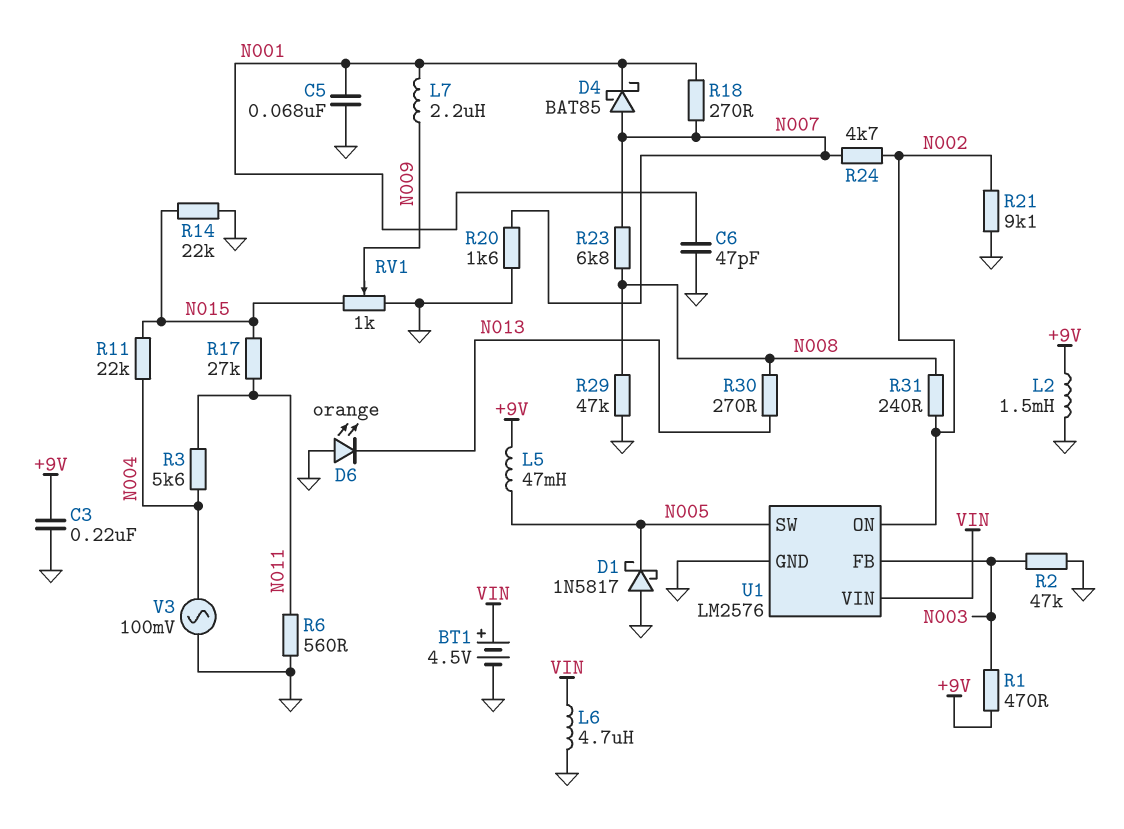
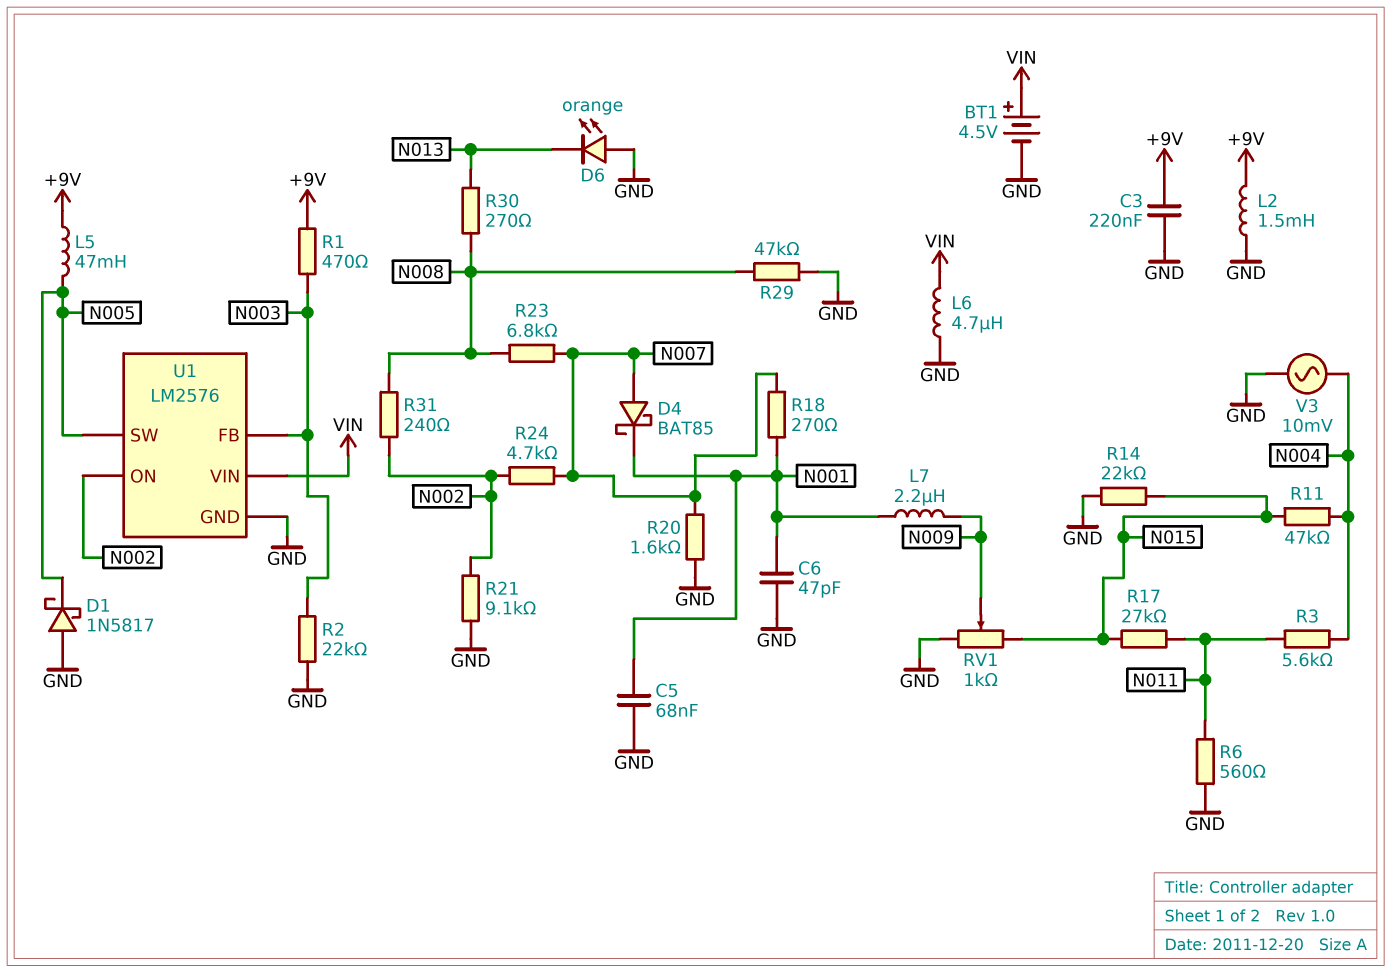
R2: 47k (GND, N003) -> 22k (GND, N003)
R11: 22k (N004, N015) -> 47k (N004, N015)
V3: AC 100mV (GND, N004) -> AC 10mV (GND, N004)

